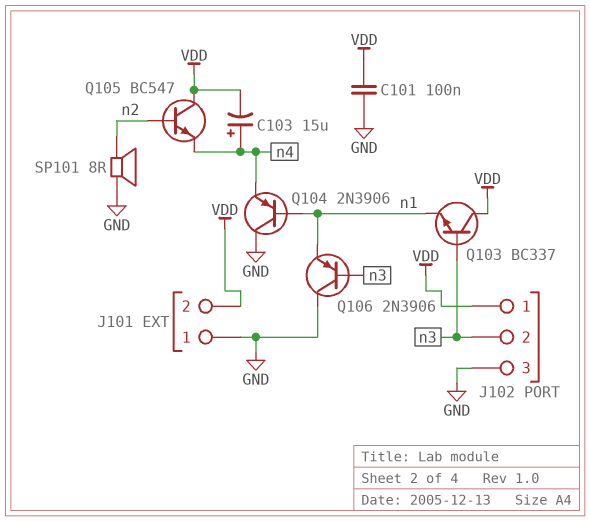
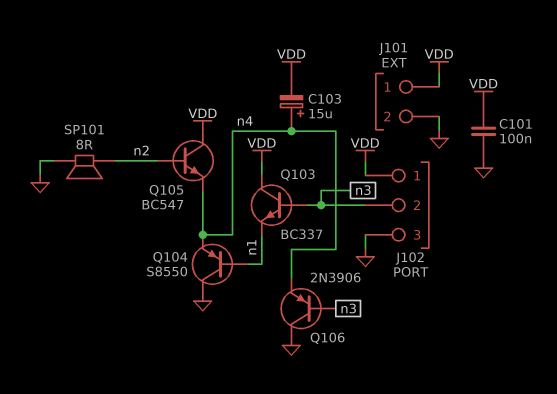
J101 pin 1: GND -> VDD
J101 pin 2: VDD -> GND
Q104: PNP 2N3906 (B n1, C GND, E n4) -> PNP S8550 (B n1, C GND, E n4)
Q106: PNP 2N3906 (B n3, C GND, E n1) -> PNP 2N3906 (B n3, C GND, E n4)

